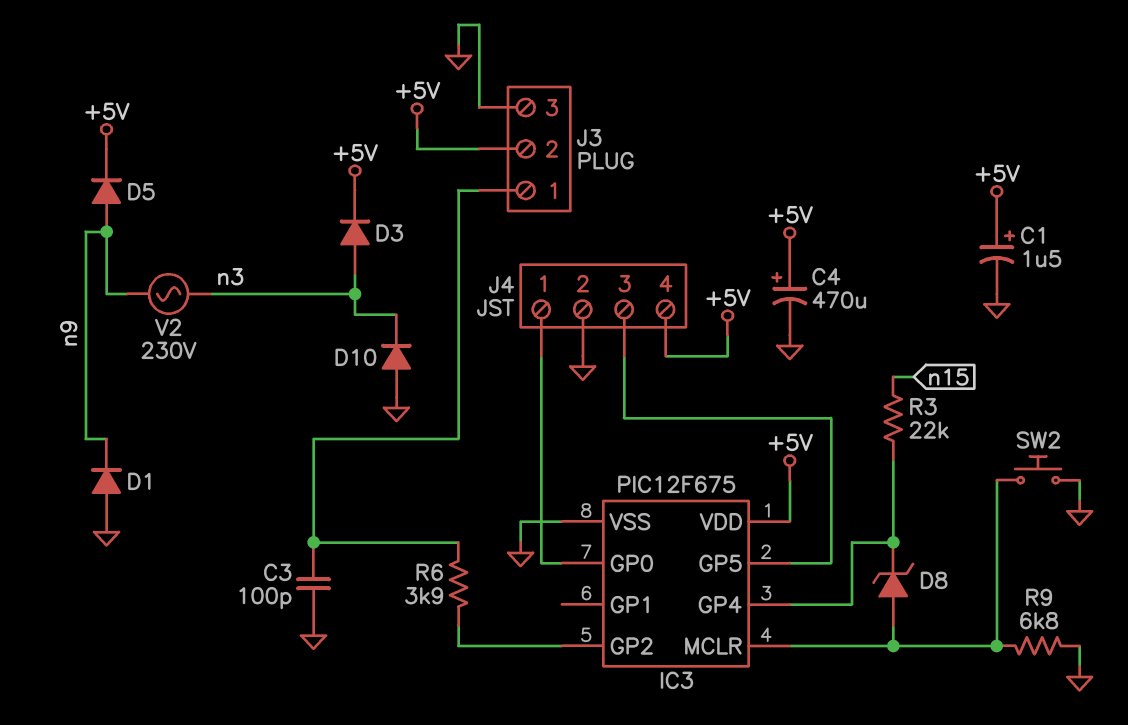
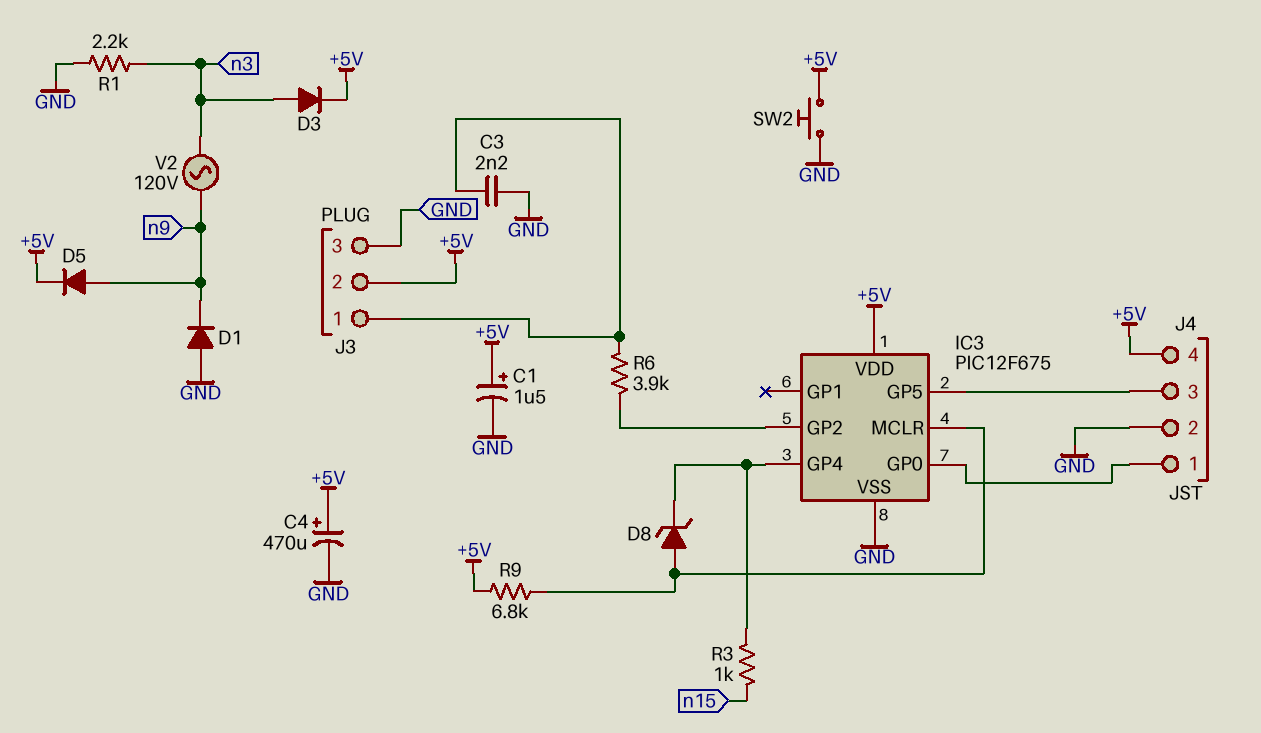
C3: 100pF (GND, J3/1) -> 2.2nF (GND, J3/1)
D10: diode (A GND, K n3) -> none
R1: none -> 2.2k (GND, n3)
R3: 22k (IC3/GP4, n15) -> 1k (IC3/GP4, n15)
R9: 6.8k (GND, IC3/MCLR) -> 6.8k (+5V, IC3/MCLR)
SW2: button (GND, IC3/MCLR) -> button (+5V, GND)
V2: AC 230V (n3, n9) -> AC 120V (n3, n9)

